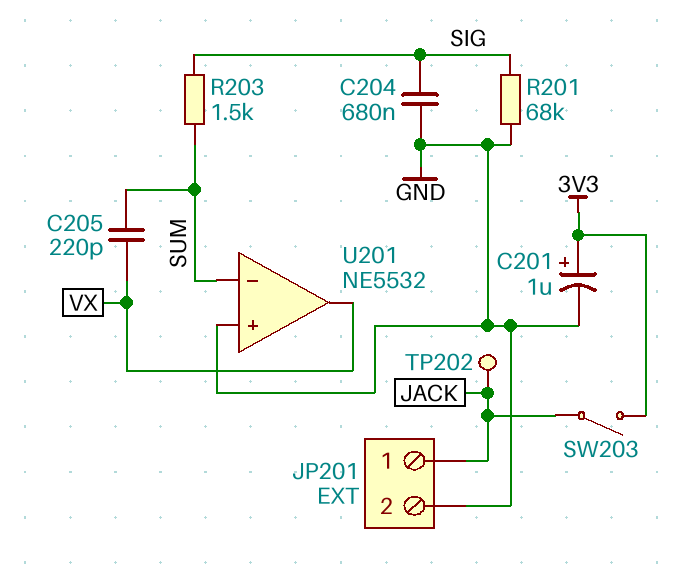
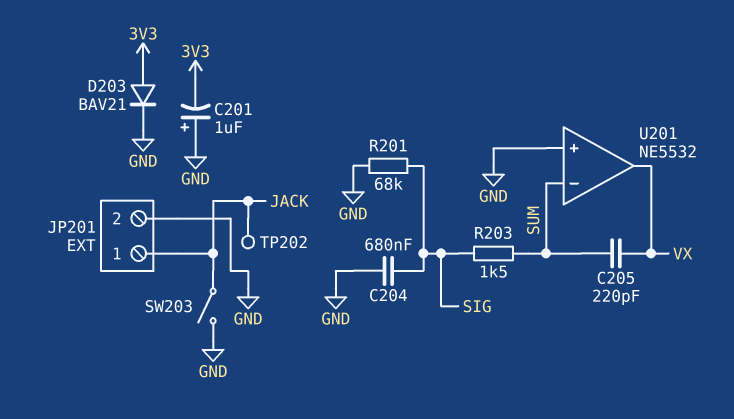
C201: 1uF (plus 3V3, minus GND) -> 1uF (plus GND, minus 3V3)
D203: none -> diode BAV21 (A 3V3, K GND)
SW203: switch (3V3, JACK) -> switch (GND, JACK)

